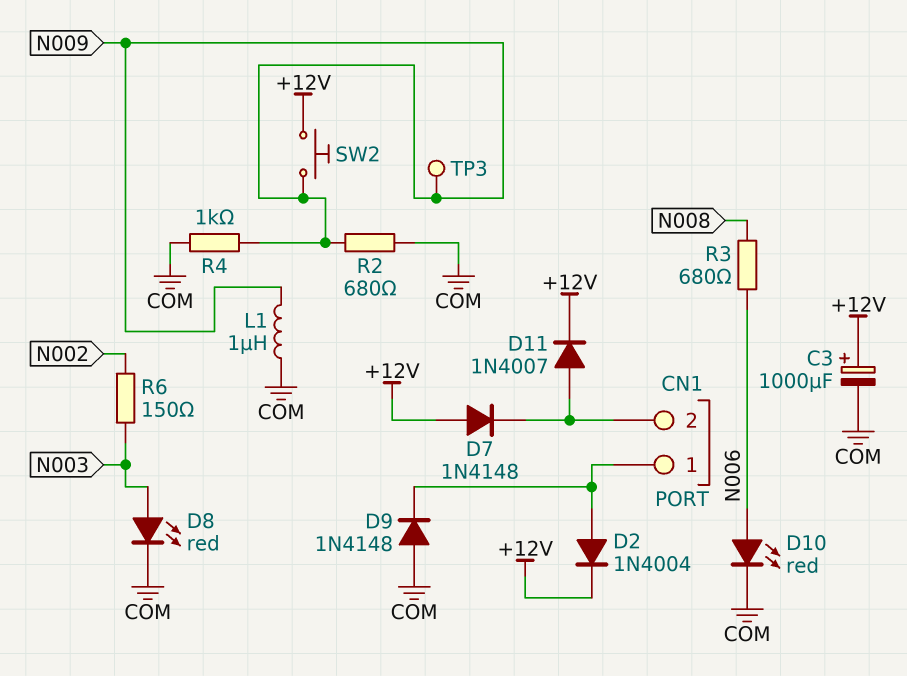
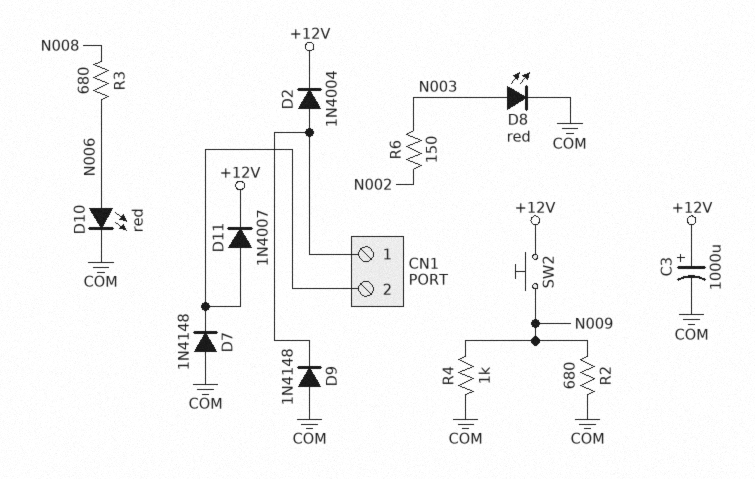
D7: diode 1N4148 (A +12V, K CN1/2) -> diode 1N4148 (A COM, K CN1/2)
L1: 1uH (COM, N009) -> none
TP3: test point (N009) -> none

